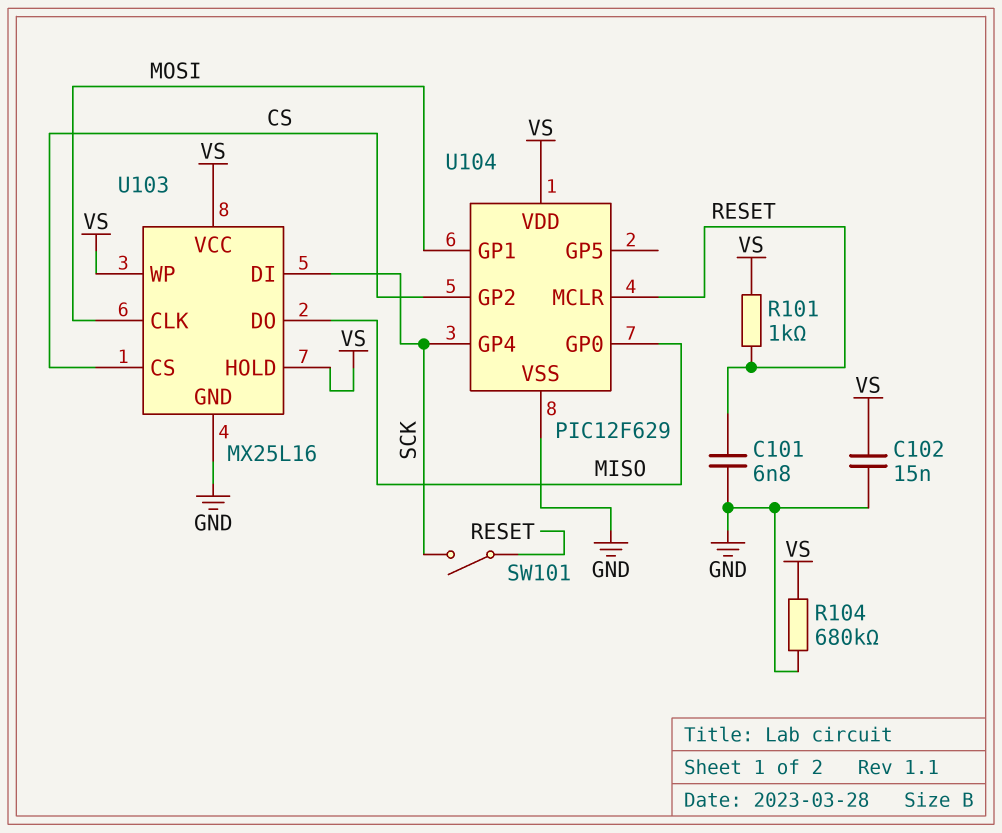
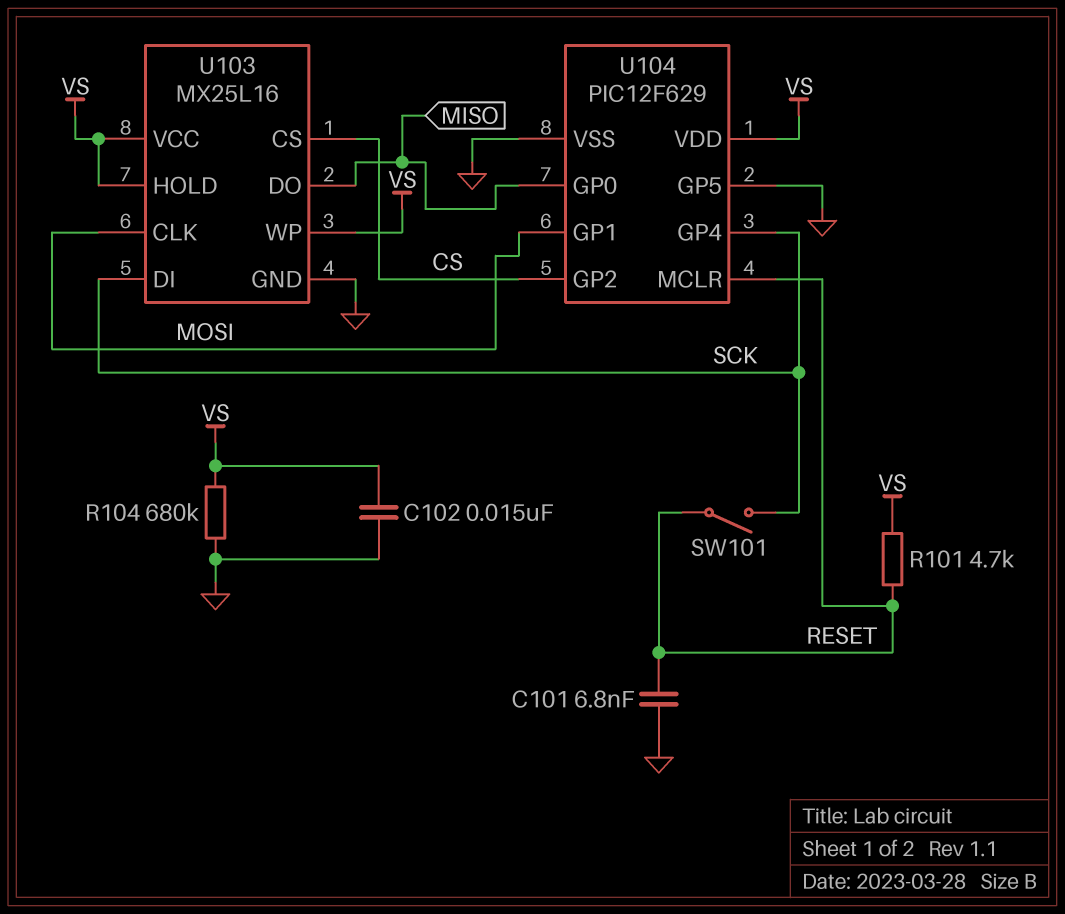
R101: 1k (RESET, VS) -> 4.7k (RESET, VS)
U104 pin GP5: none -> GND

